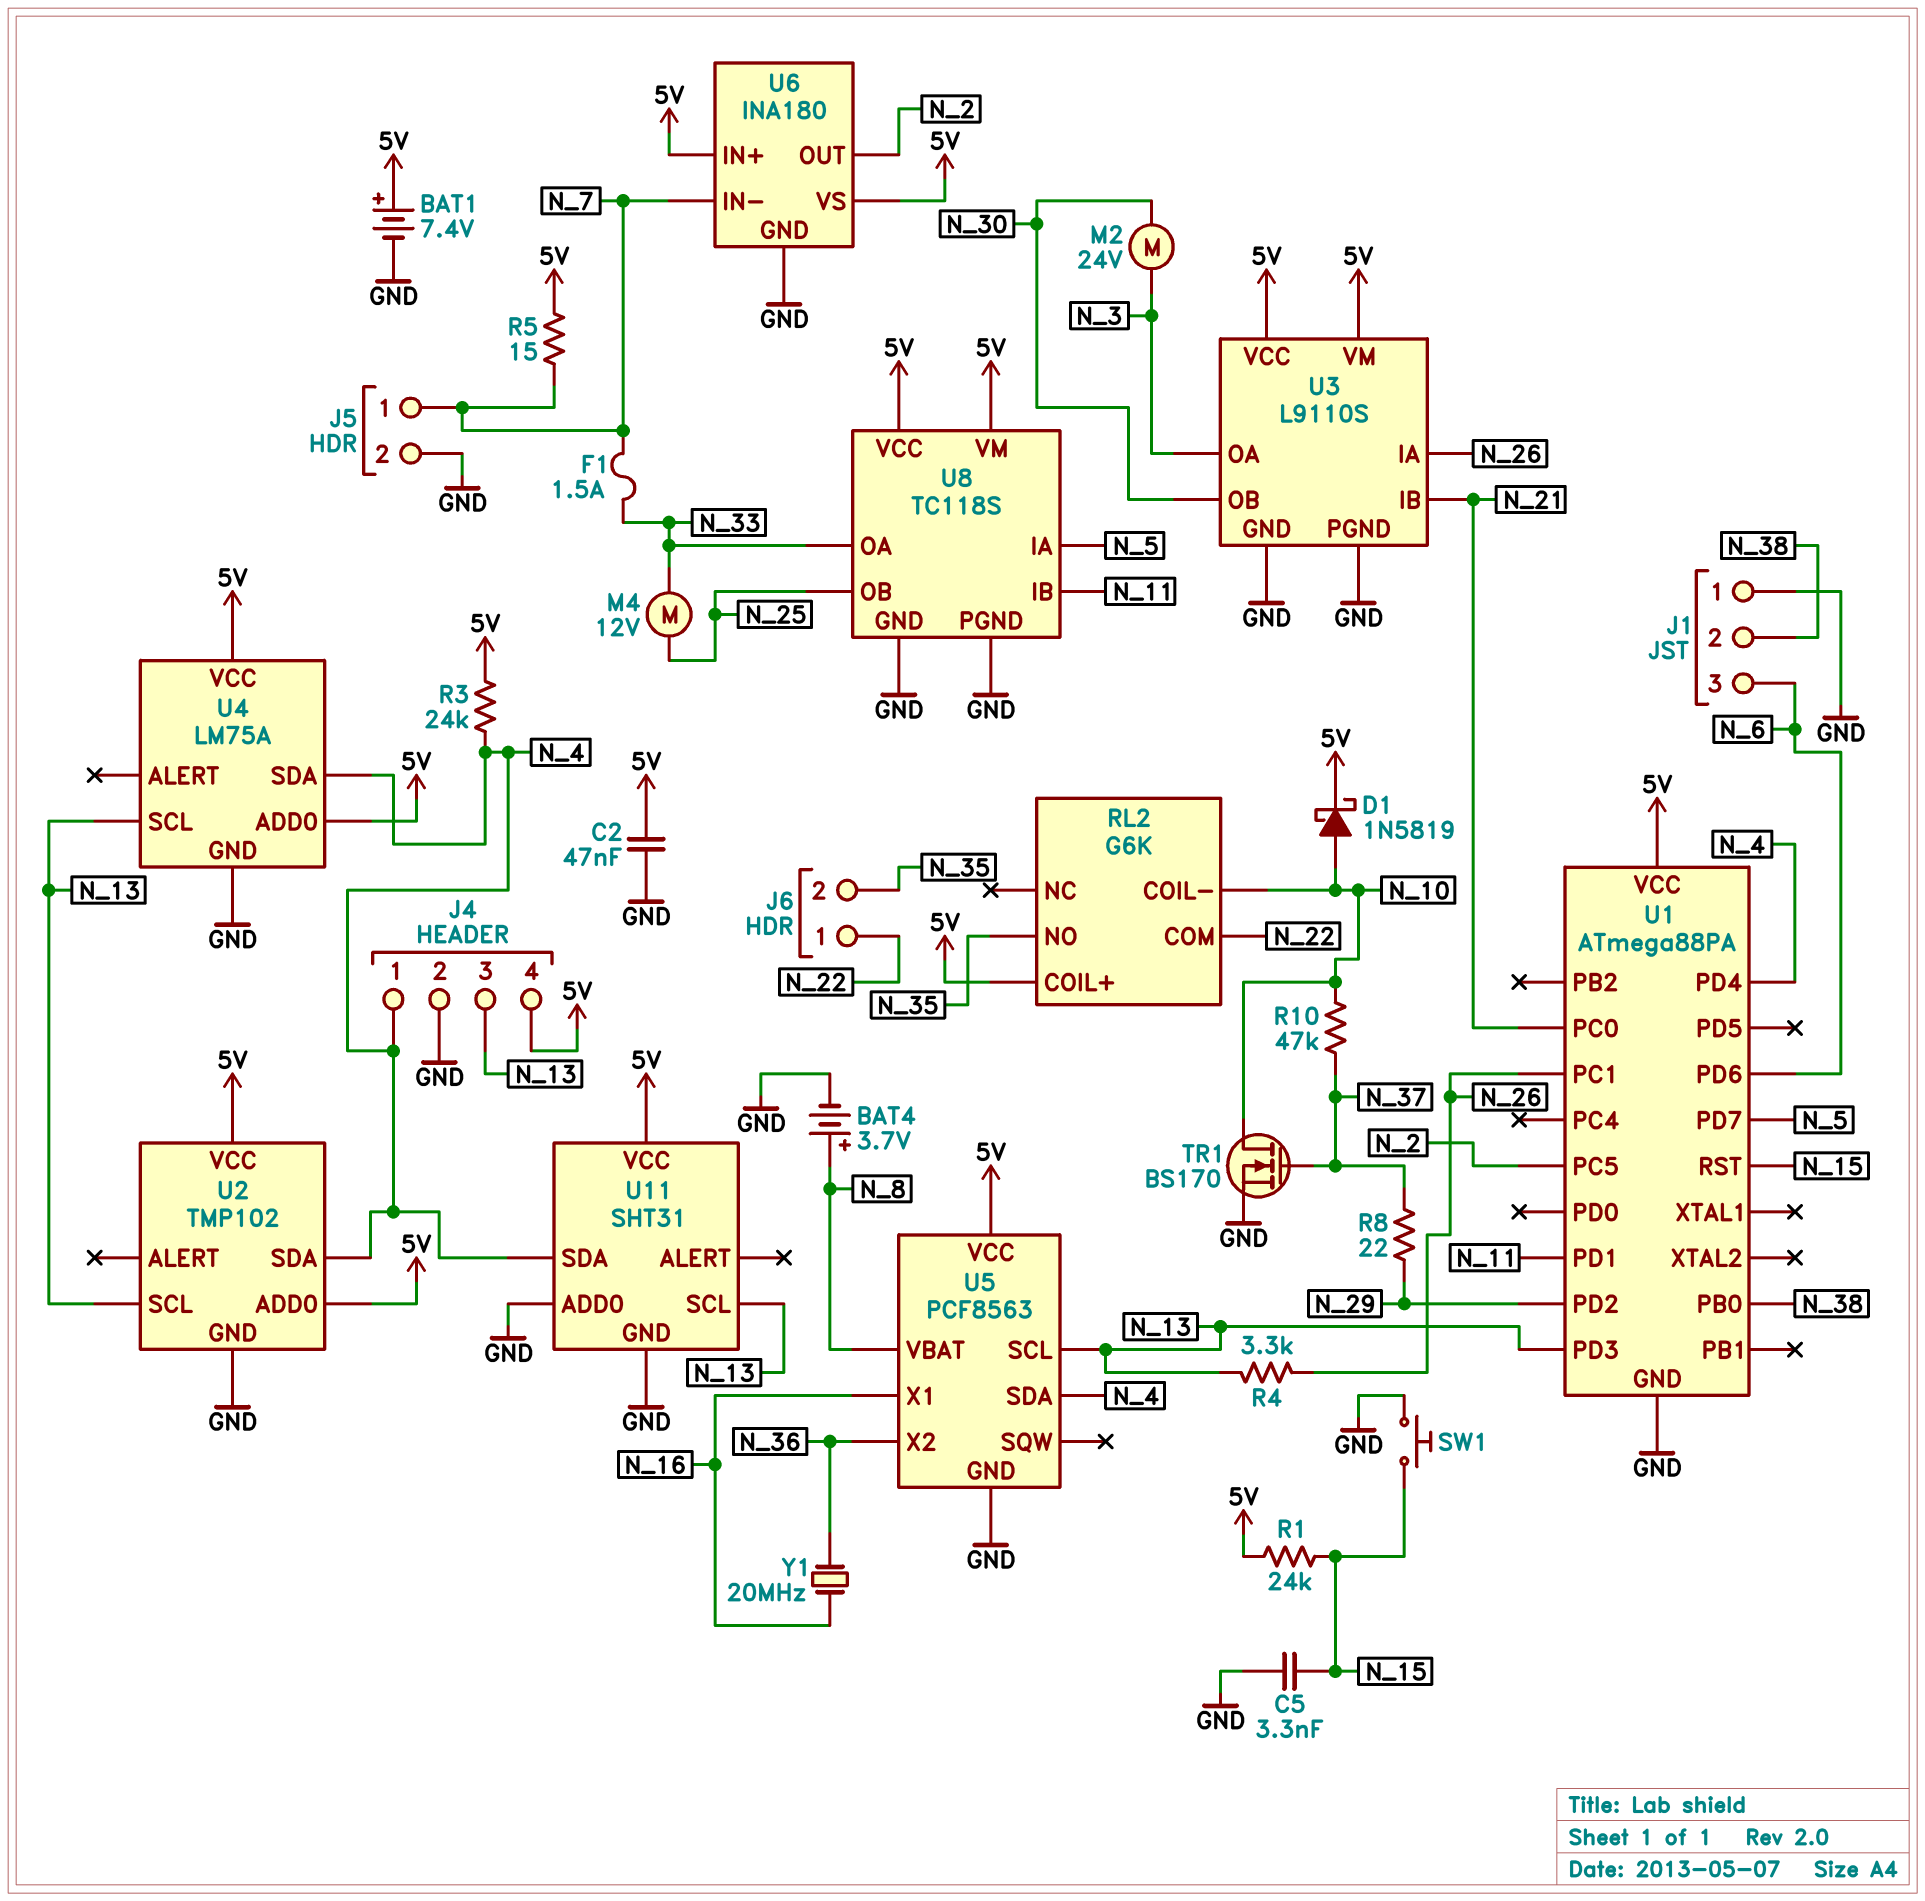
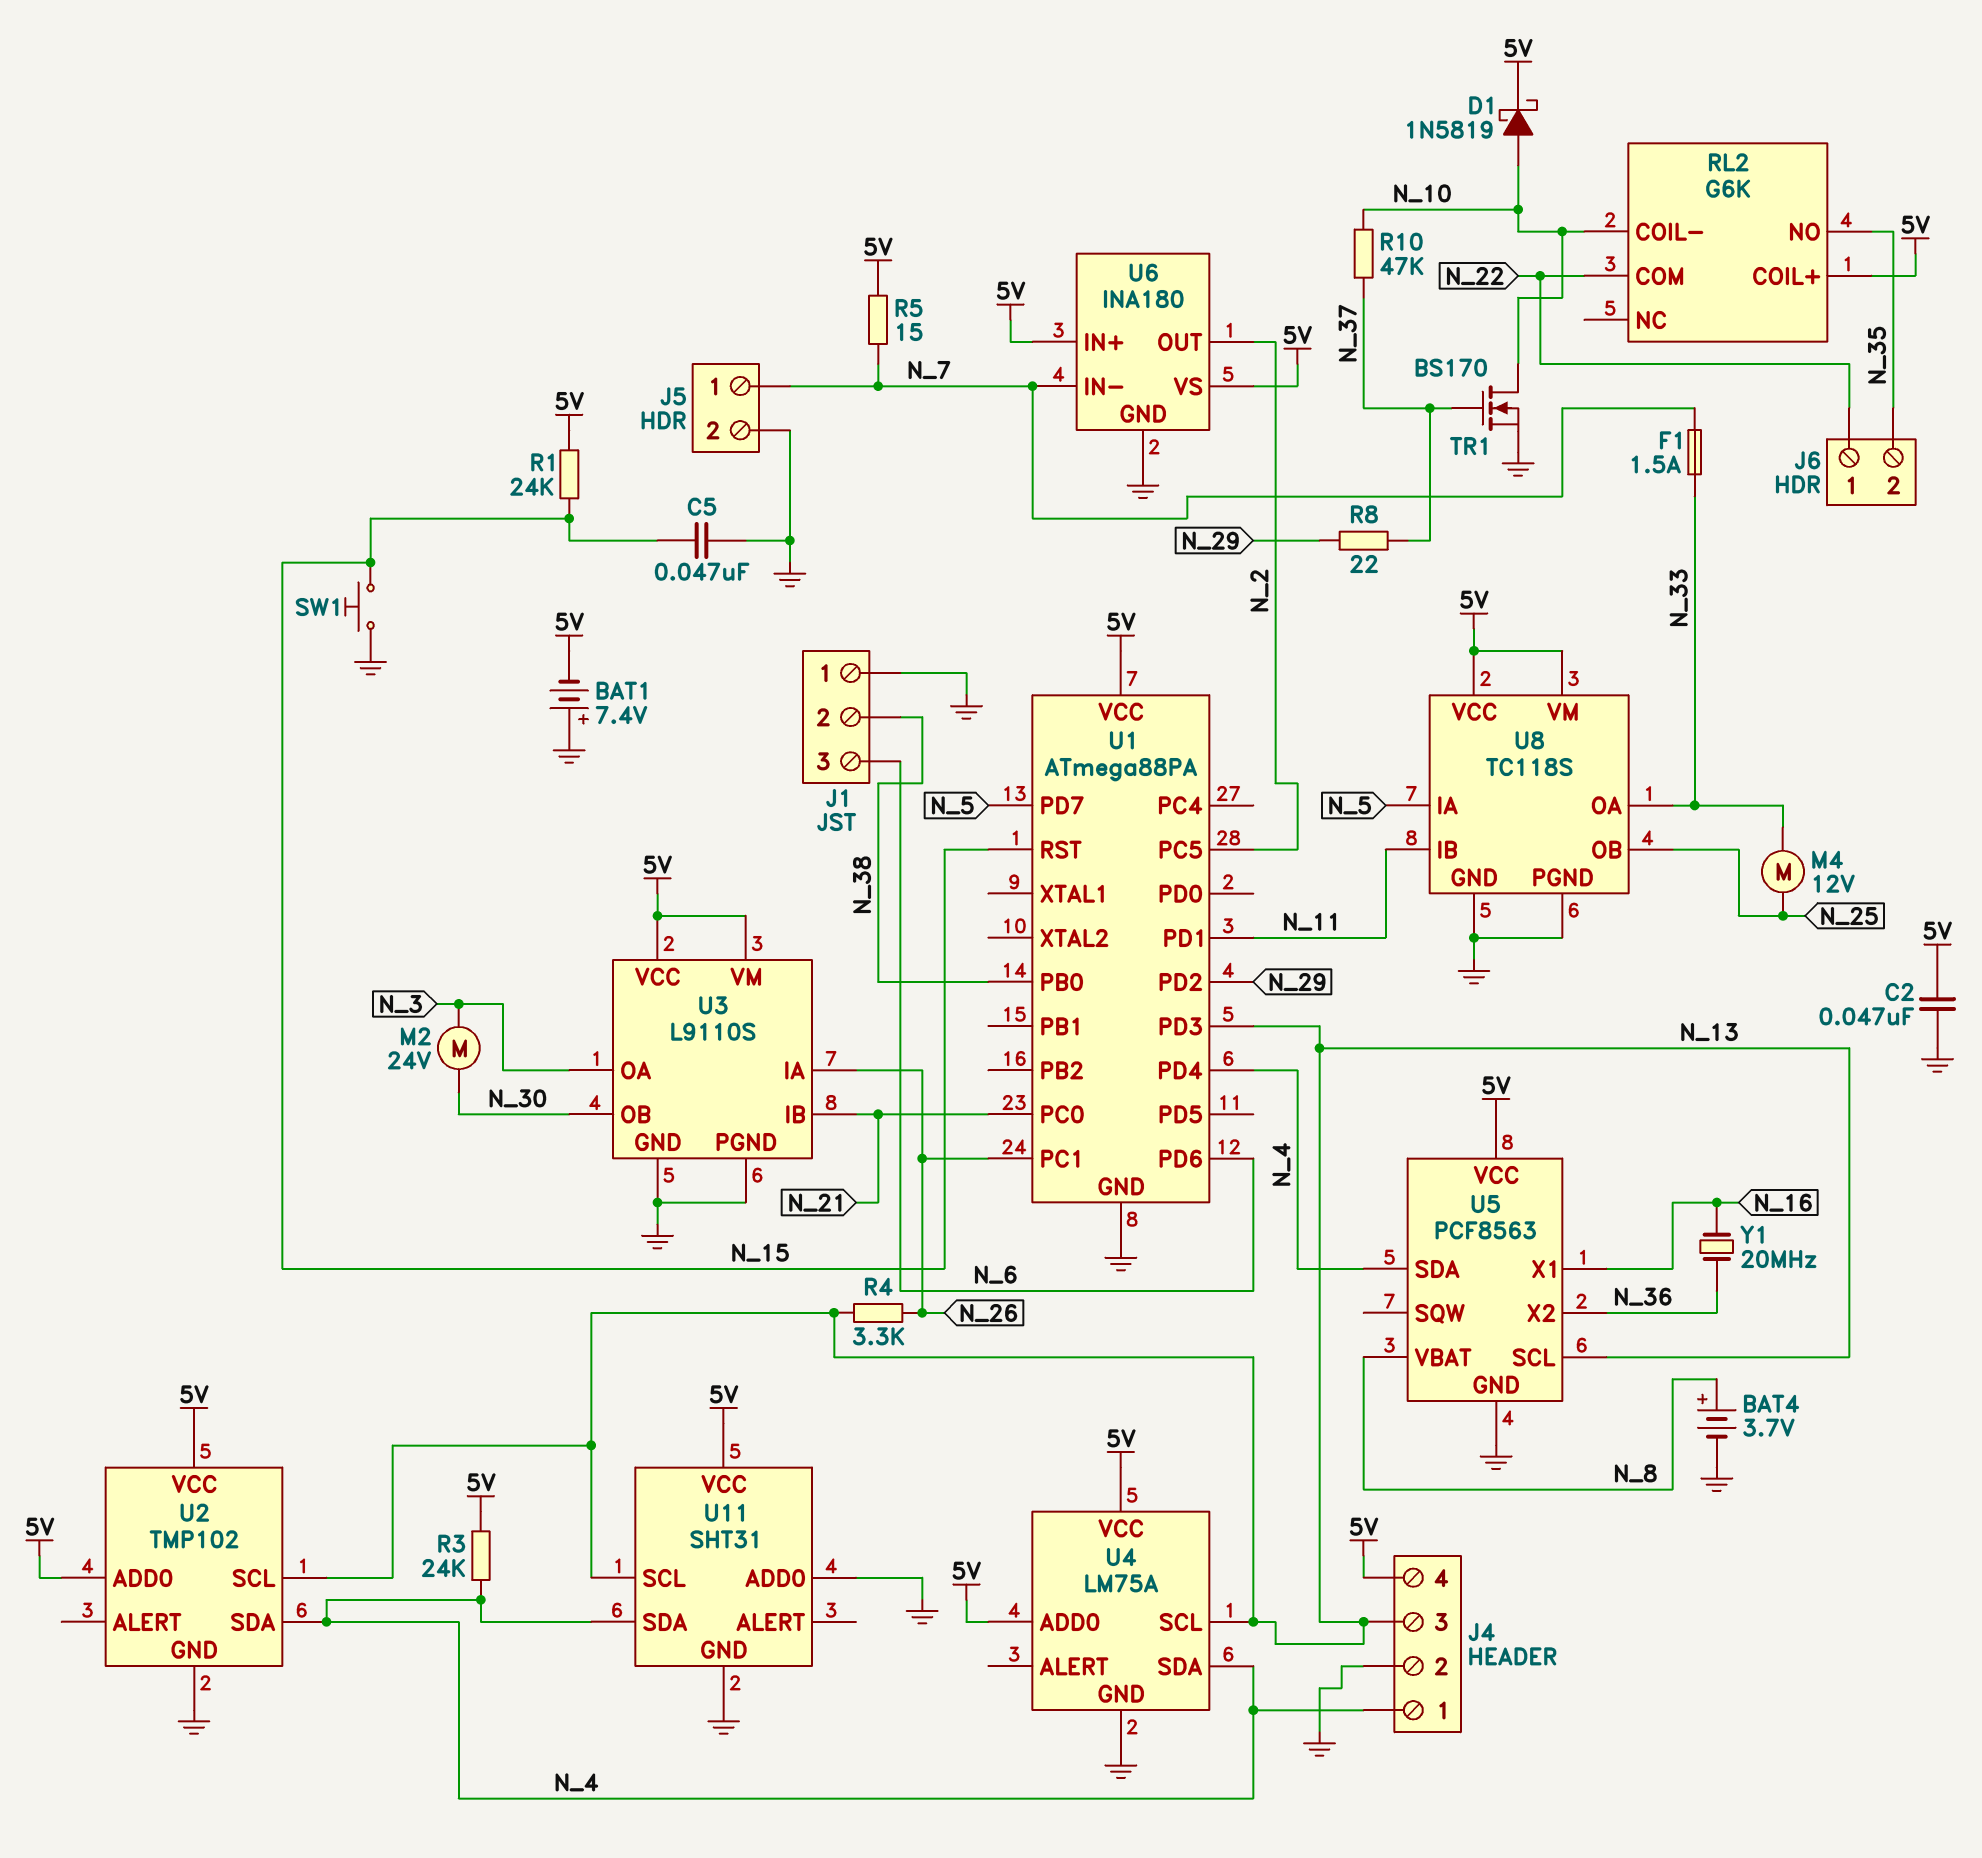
BAT1: 7.4V (plus 5V, minus GND) -> 7.4V (plus GND, minus 5V)
C5: 3.3nF (GND, N_15) -> 47nF (GND, N_15)

